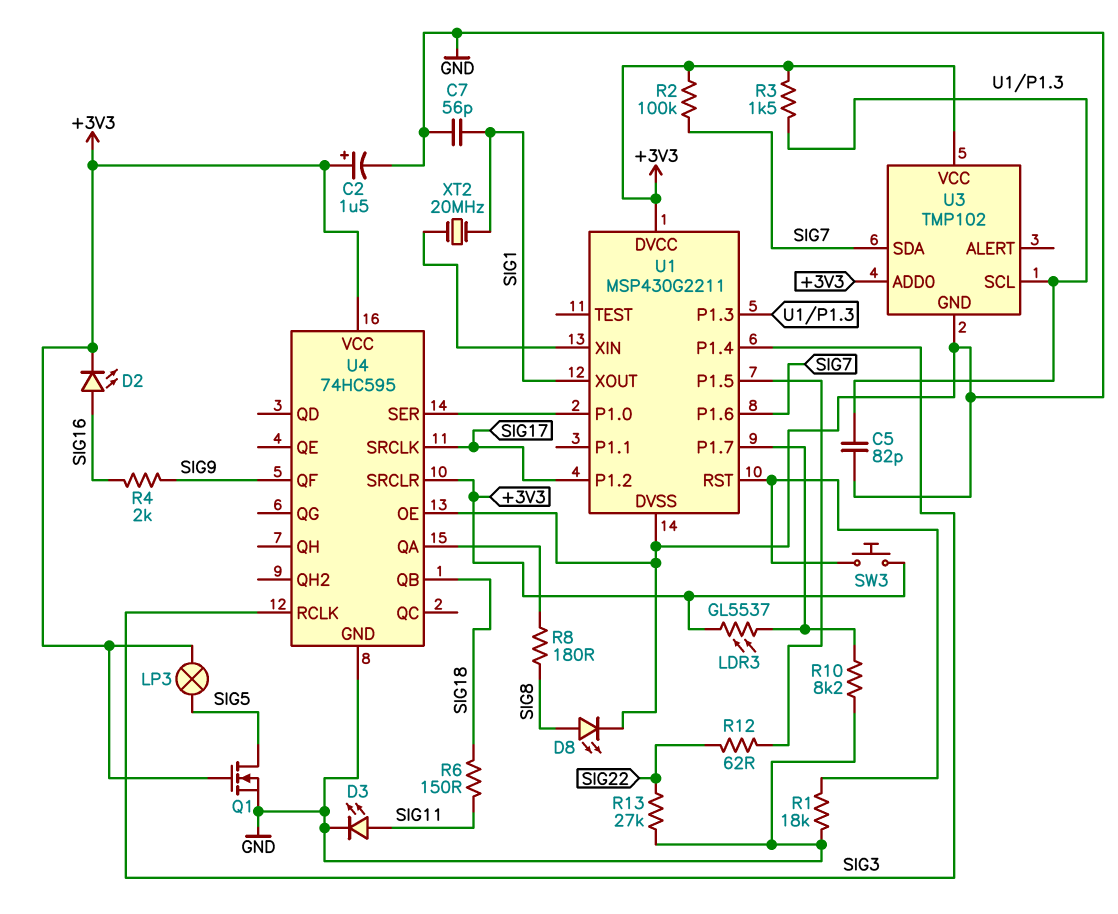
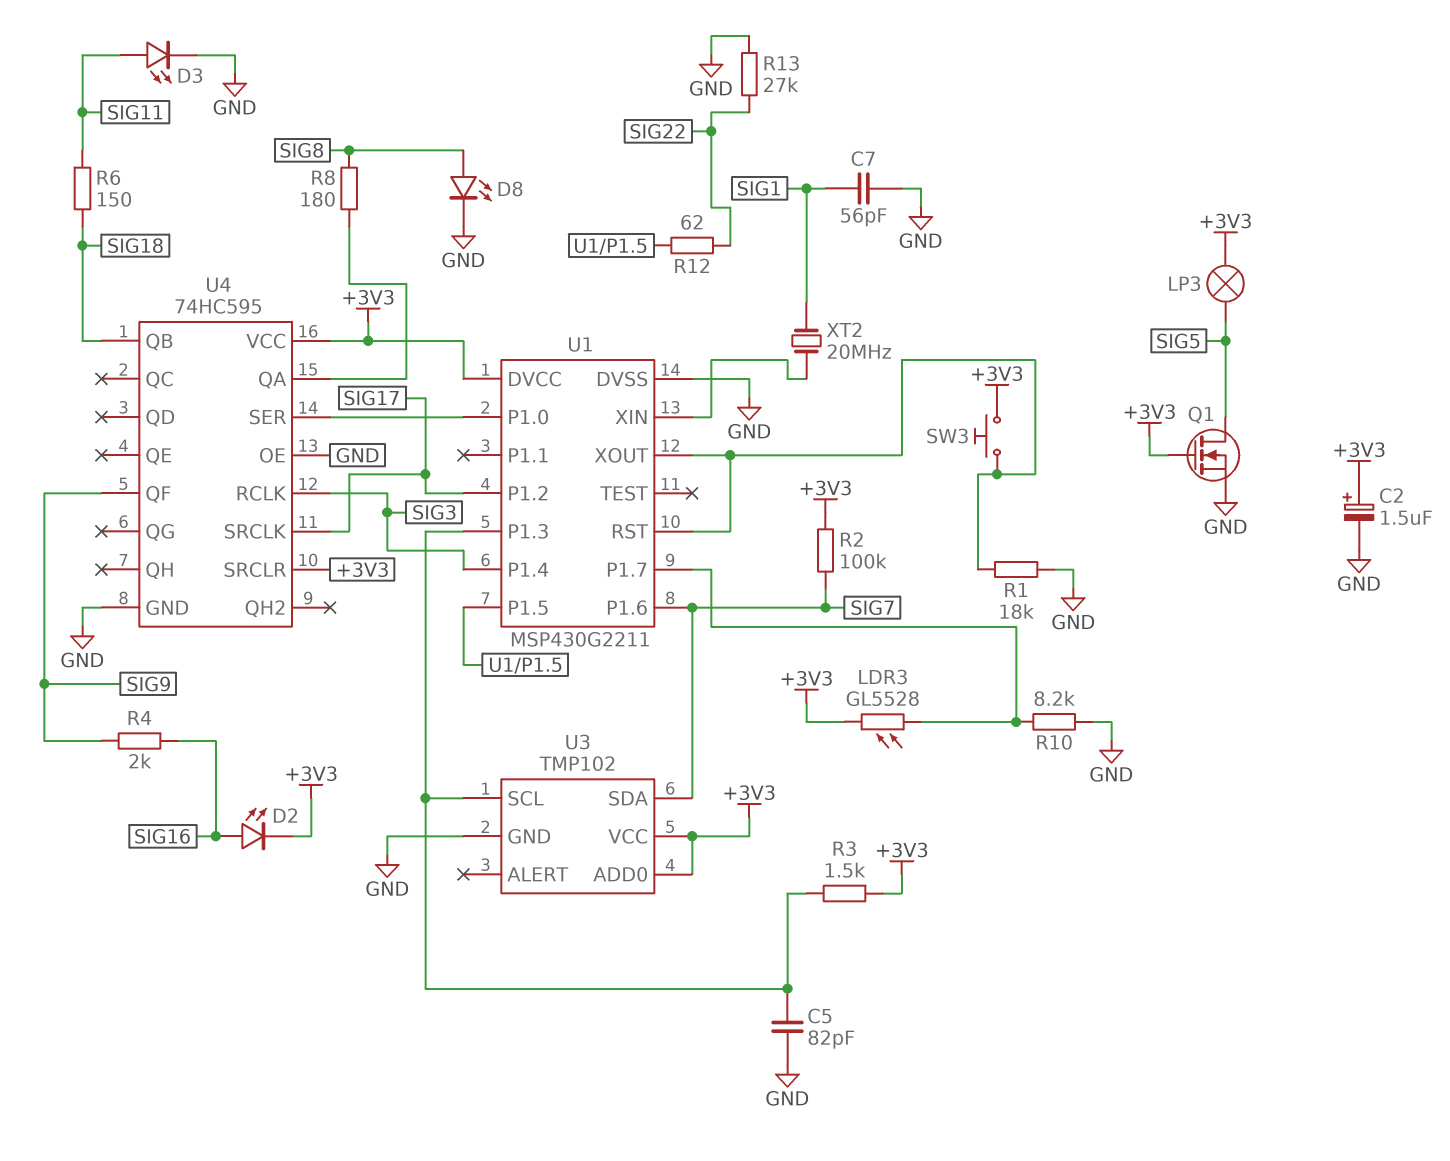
LDR3: GL5537 (+3V3, U1/P1.7) -> GL5528 (+3V3, U1/P1.7)
U1 pin XOUT: SIG1 -> U1/RST

